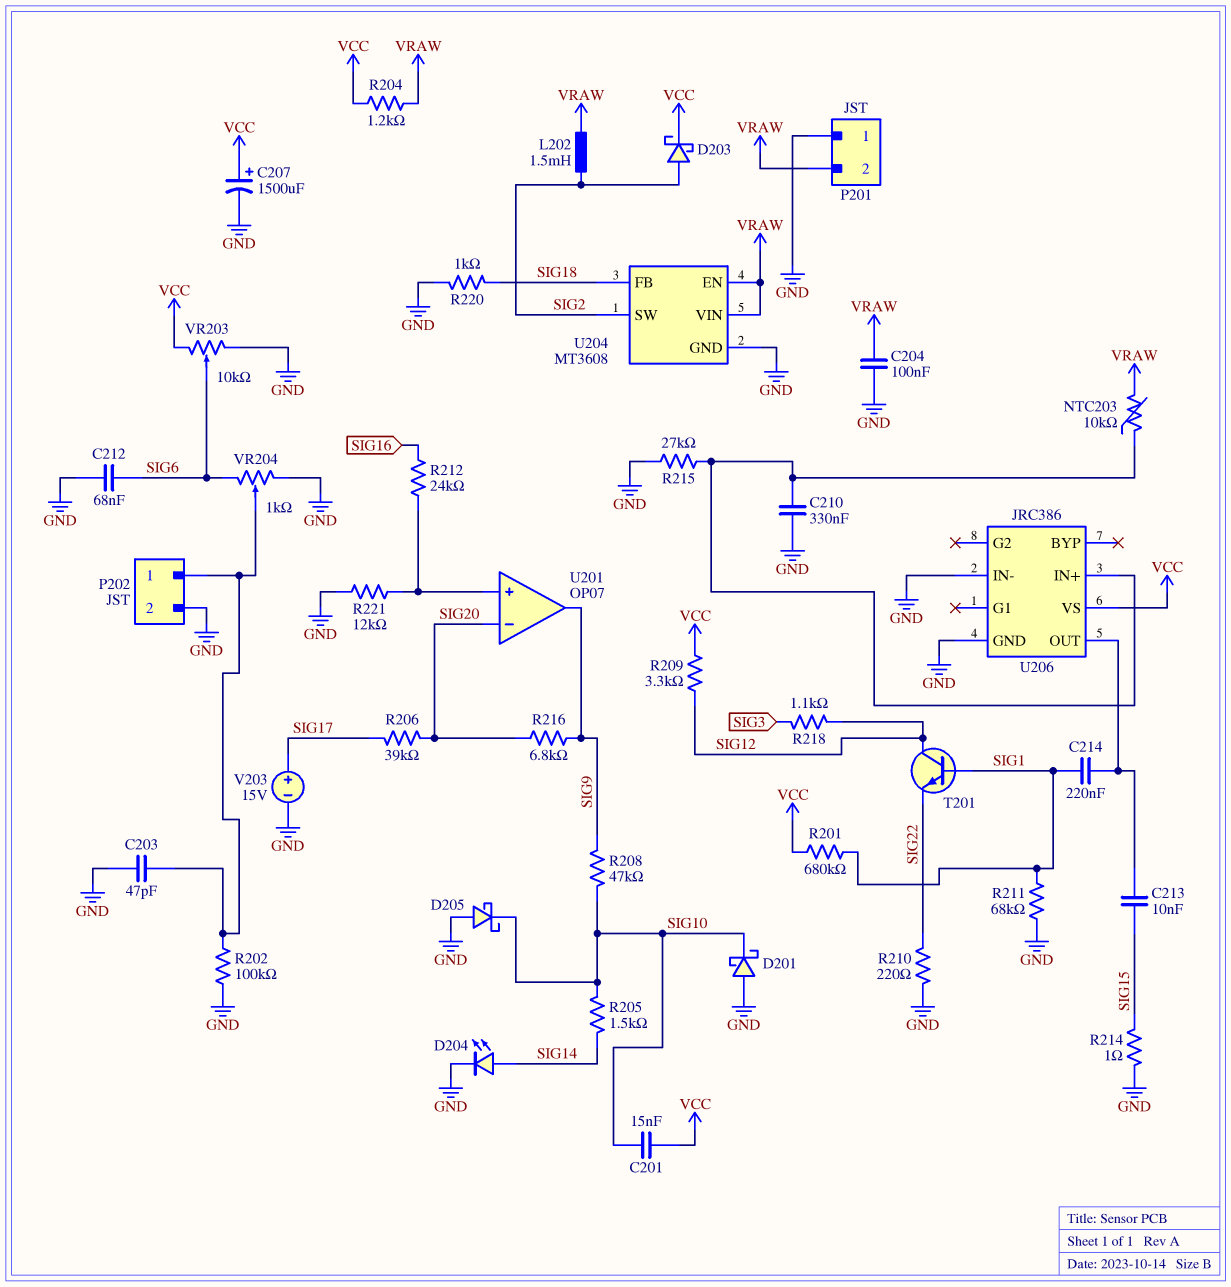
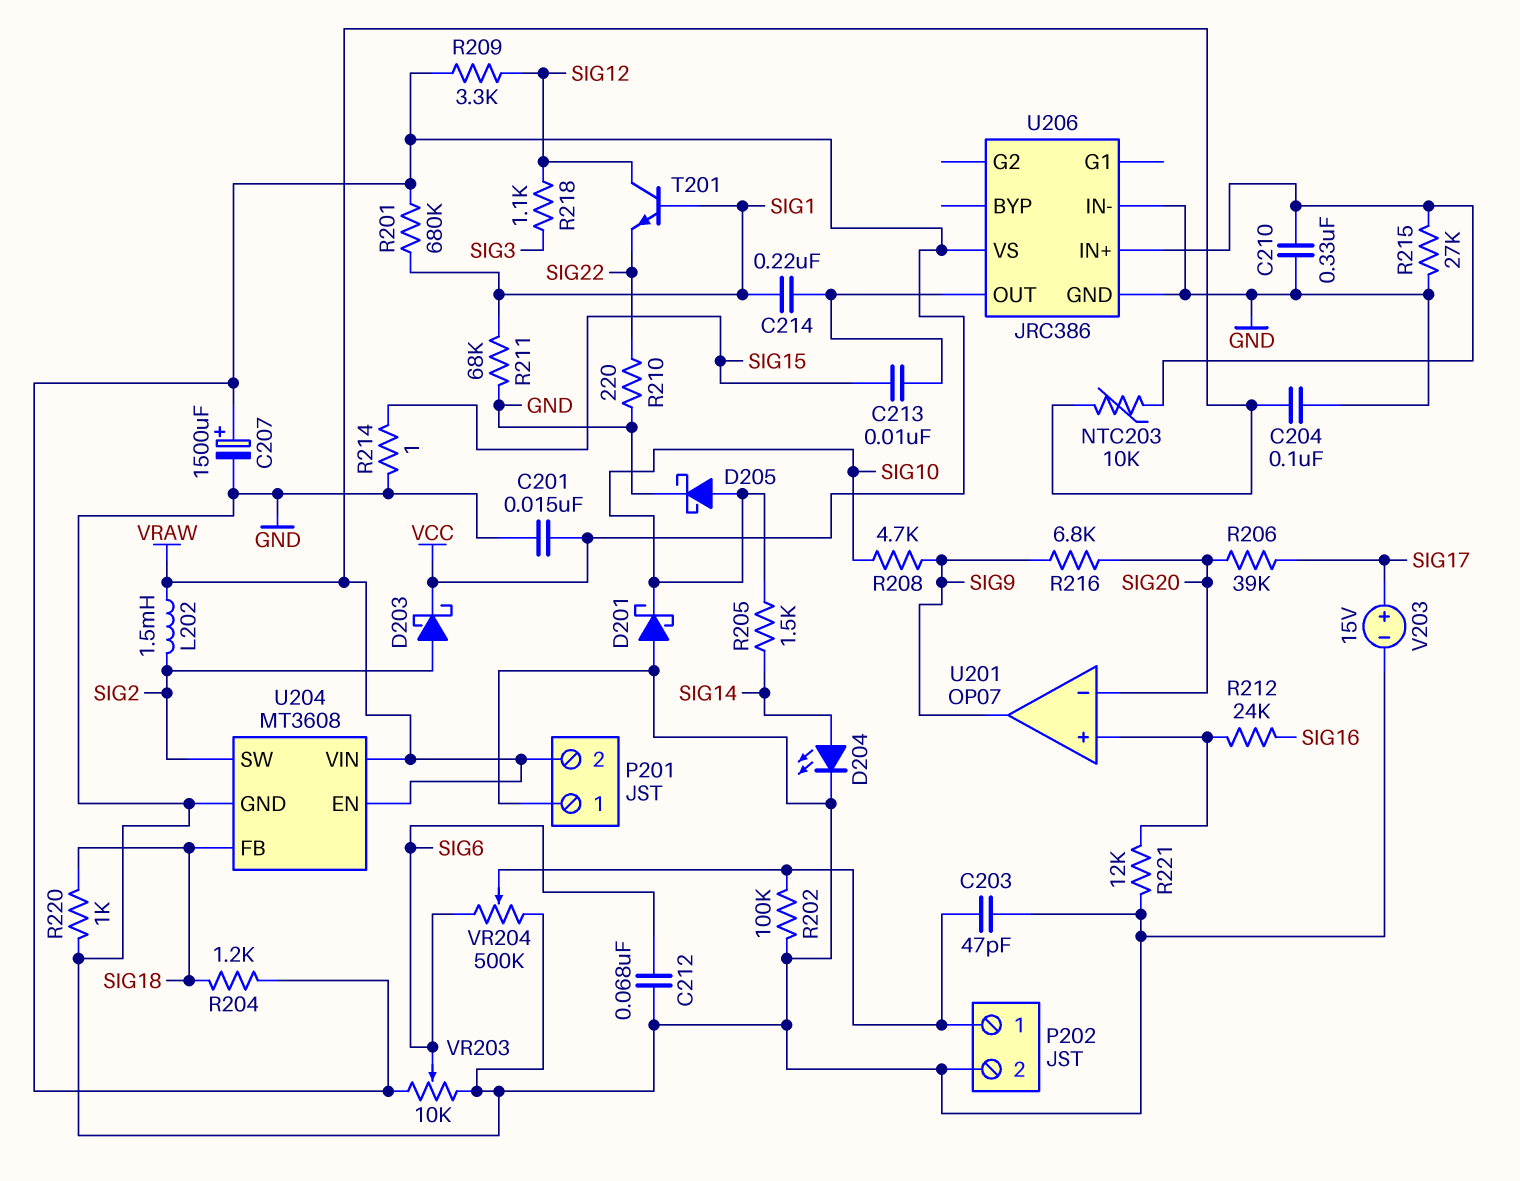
C201: 15nF (SIG10, VCC) -> 15nF (GND, VCC)
D205: schottky (A GND, K SIG10) -> schottky (A SIG10, K GND)
R204: 1.2k (VCC, VRAW) -> 1.2k (SIG18, VCC)
R208: 47k (SIG9, SIG10) -> 4.7k (SIG9, SIG10)
VR204: 1k (GND, SIG6, wiper P202/1) -> 500k (GND, SIG6, wiper P202/1)

